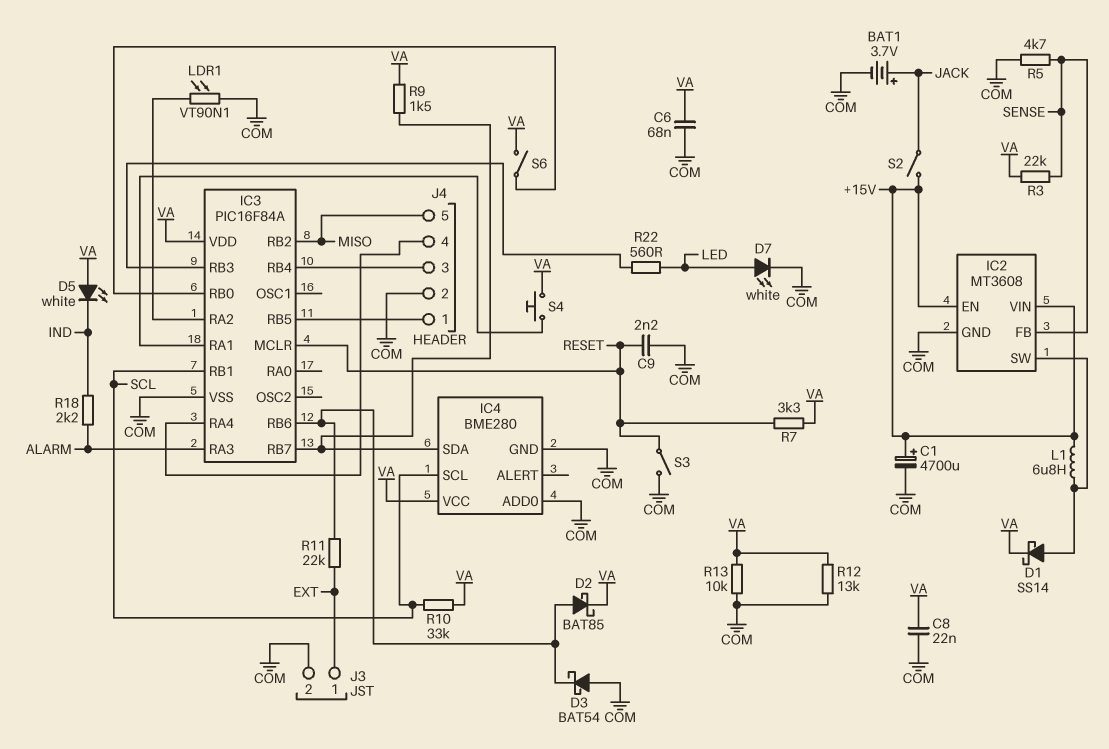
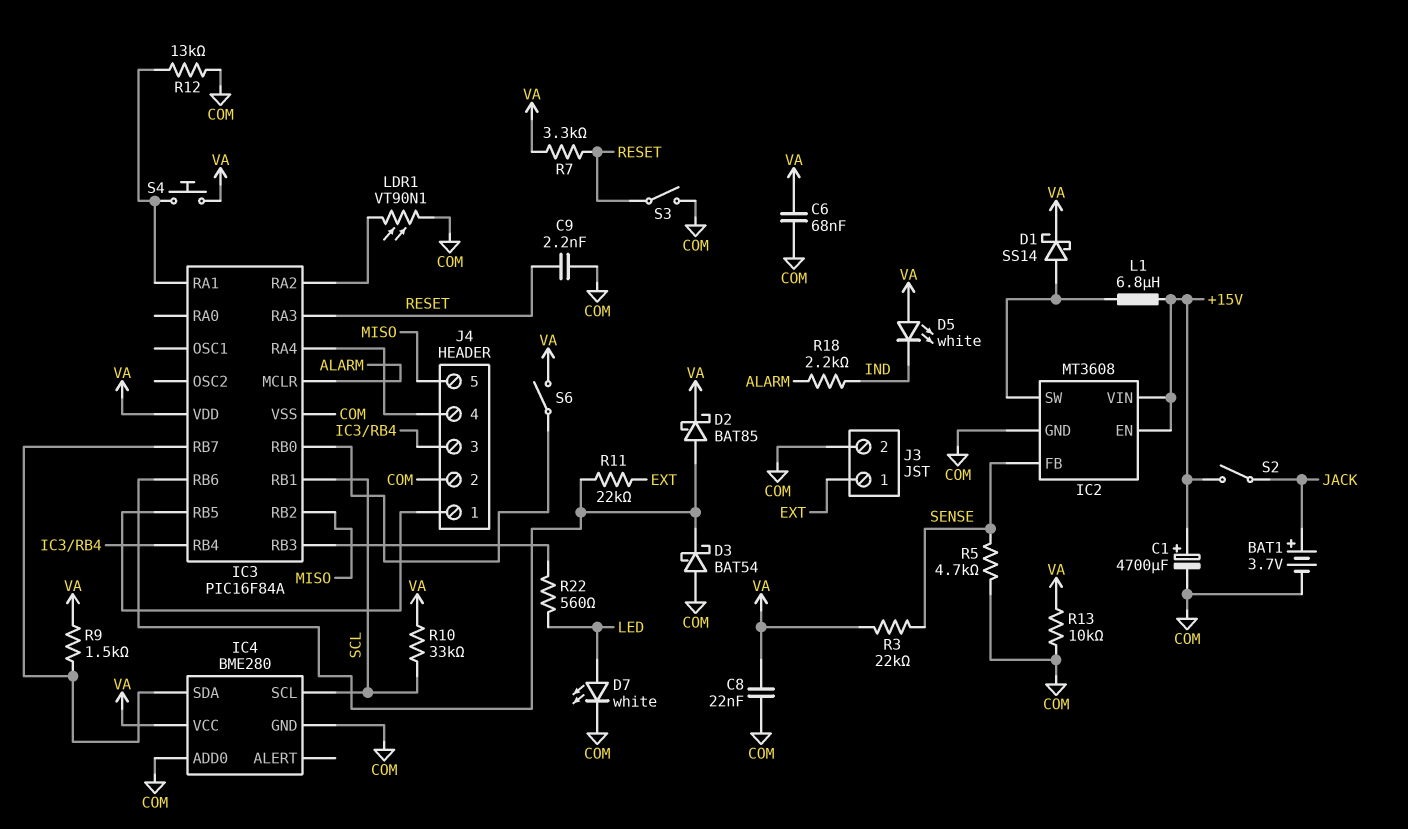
IC3 pin MCLR: RESET -> ALARM
IC3 pin RA3: ALARM -> RESET
R12: 13k (COM, VA) -> 13k (COM, IC3/RA1)

